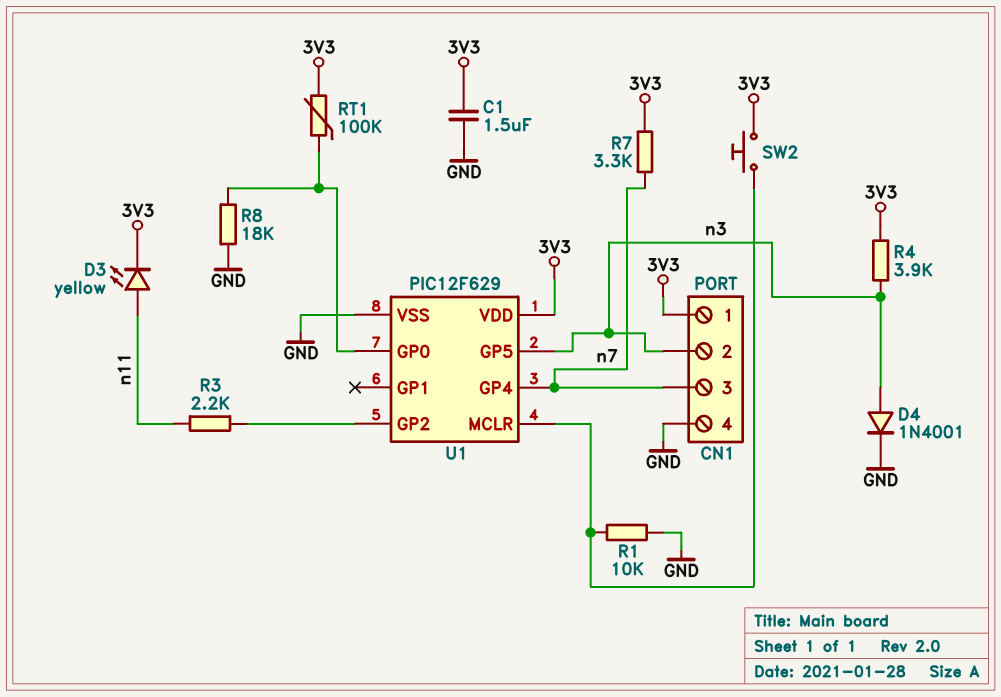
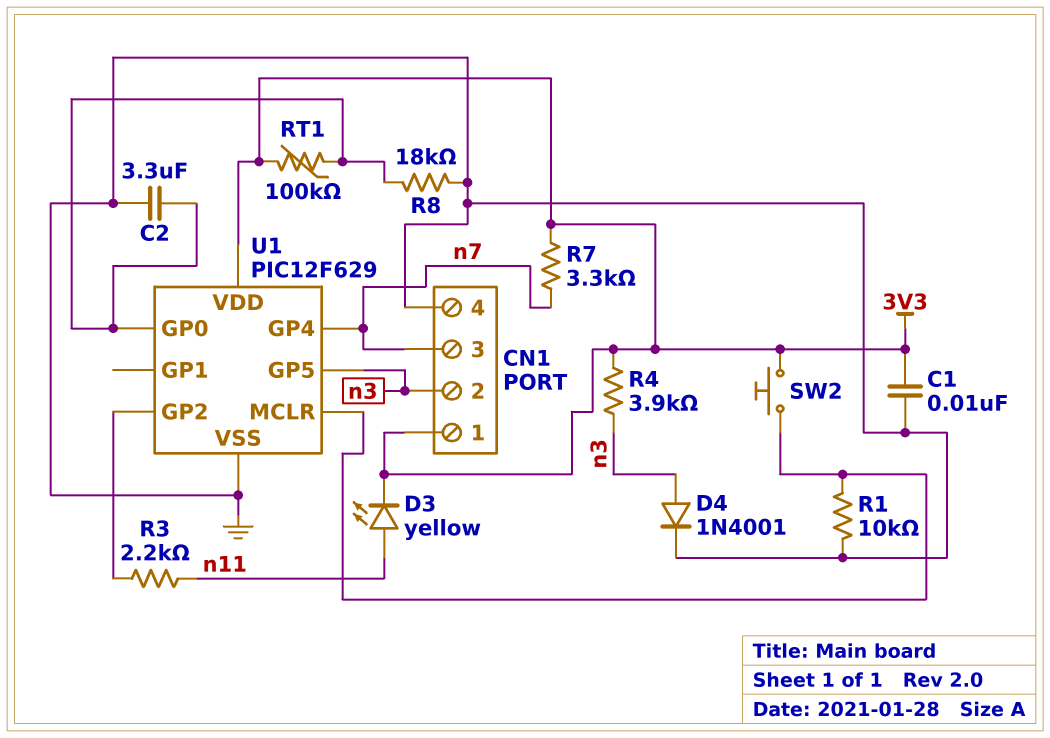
C1: 1.5uF (3V3, GND) -> 10nF (3V3, GND)
C2: none -> 3.3uF (GND, U1/GP0)

